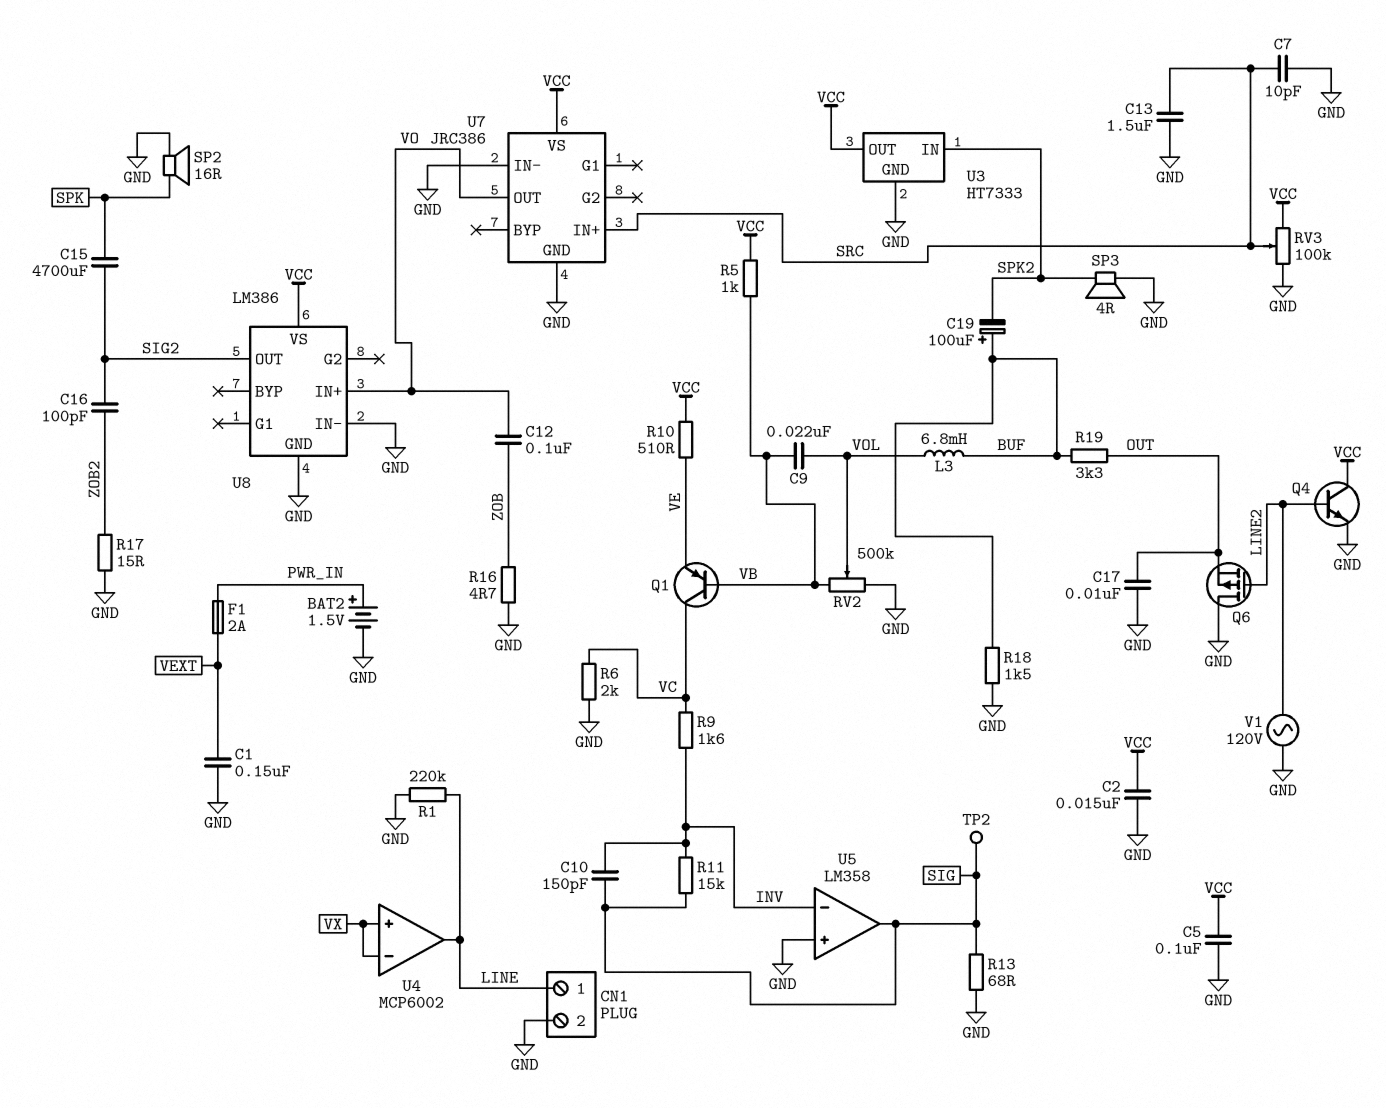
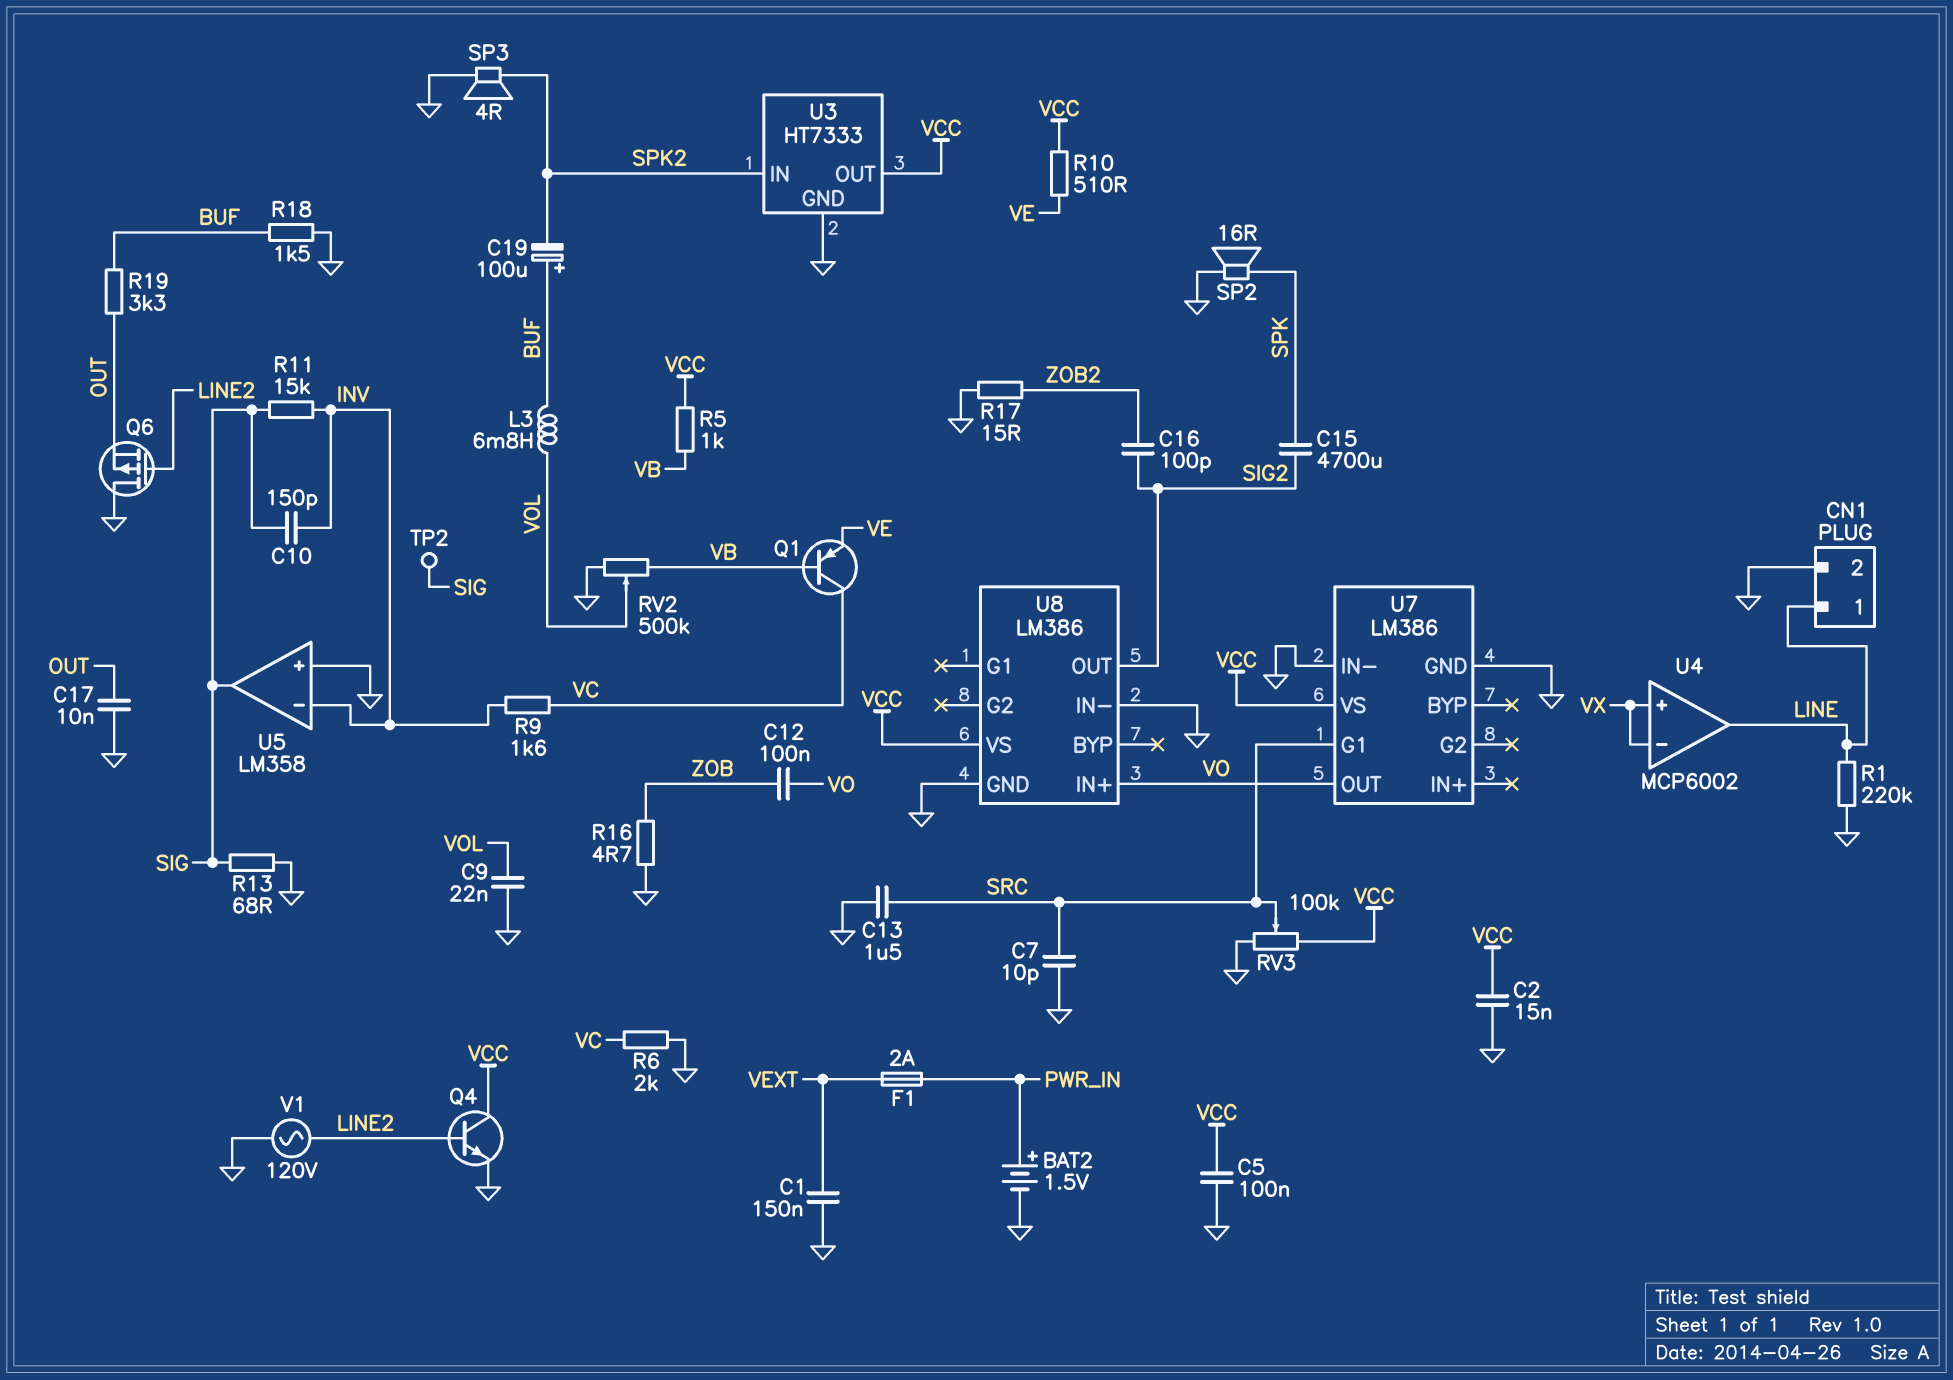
C9: 22nF (VB, VOL) -> 22nF (GND, VOL)
U7: JRC386 -> LM386
U7 pin G1: none -> SRC
U7 pin IN+: SRC -> none

